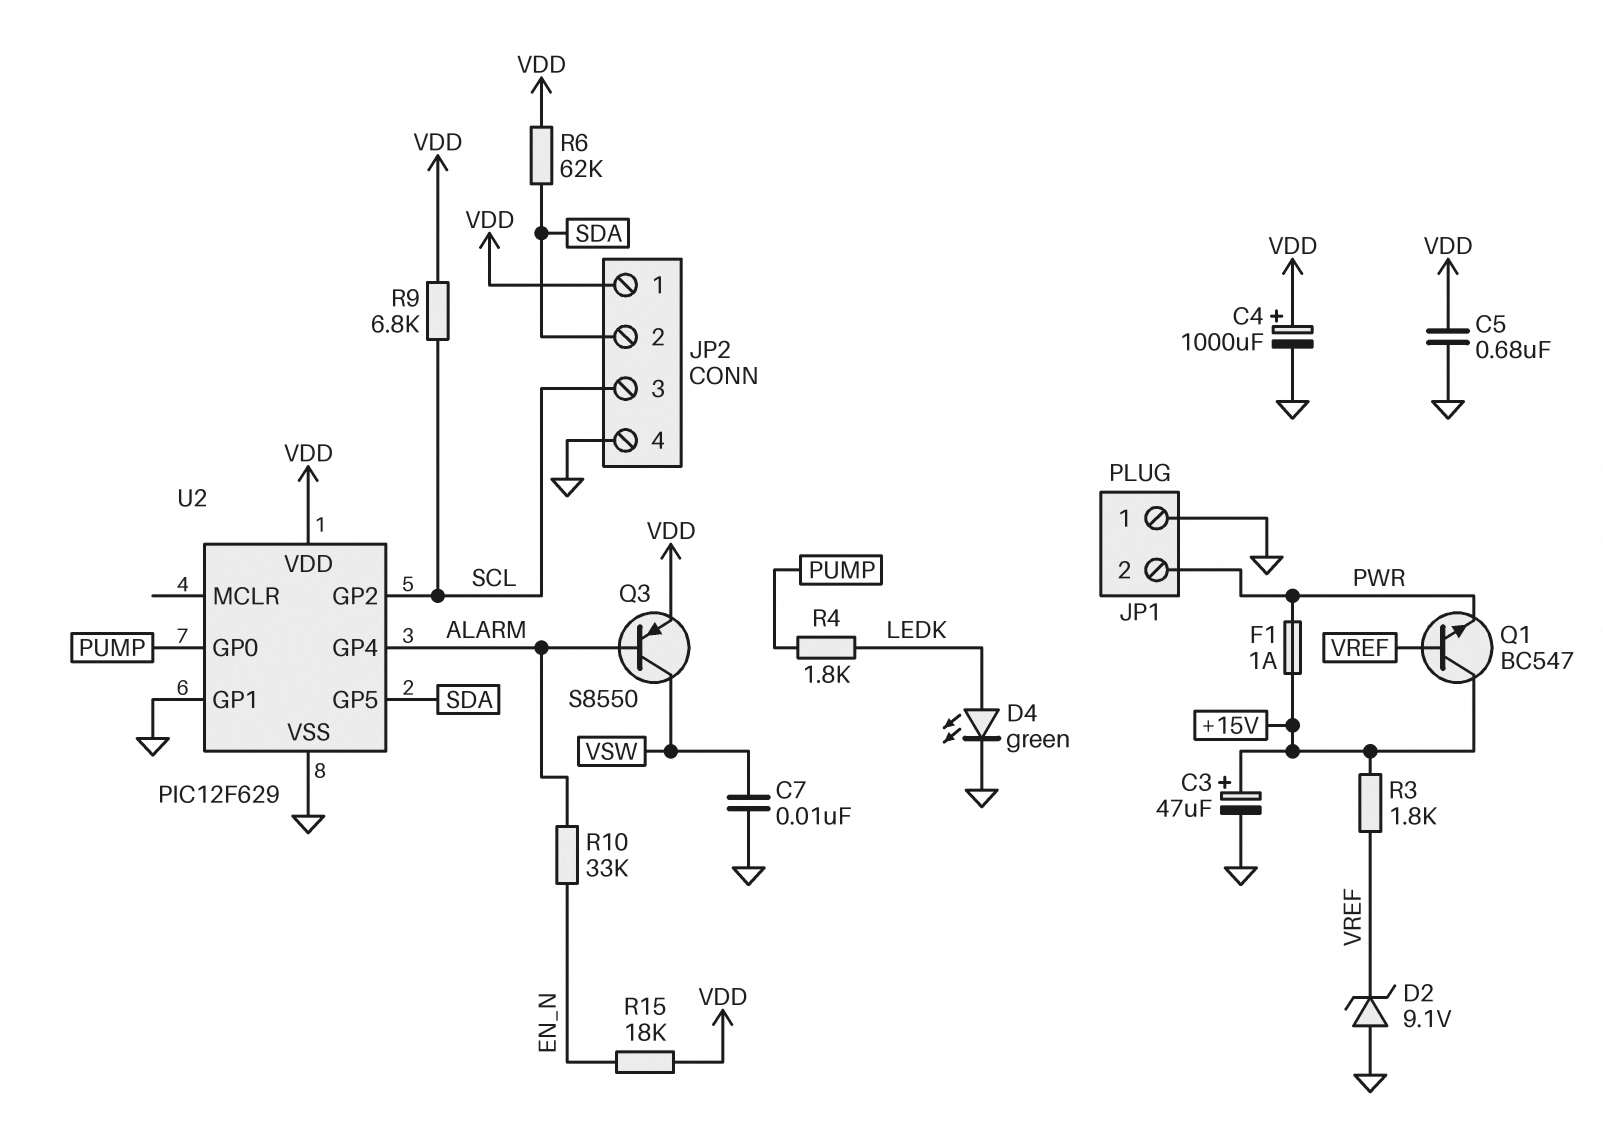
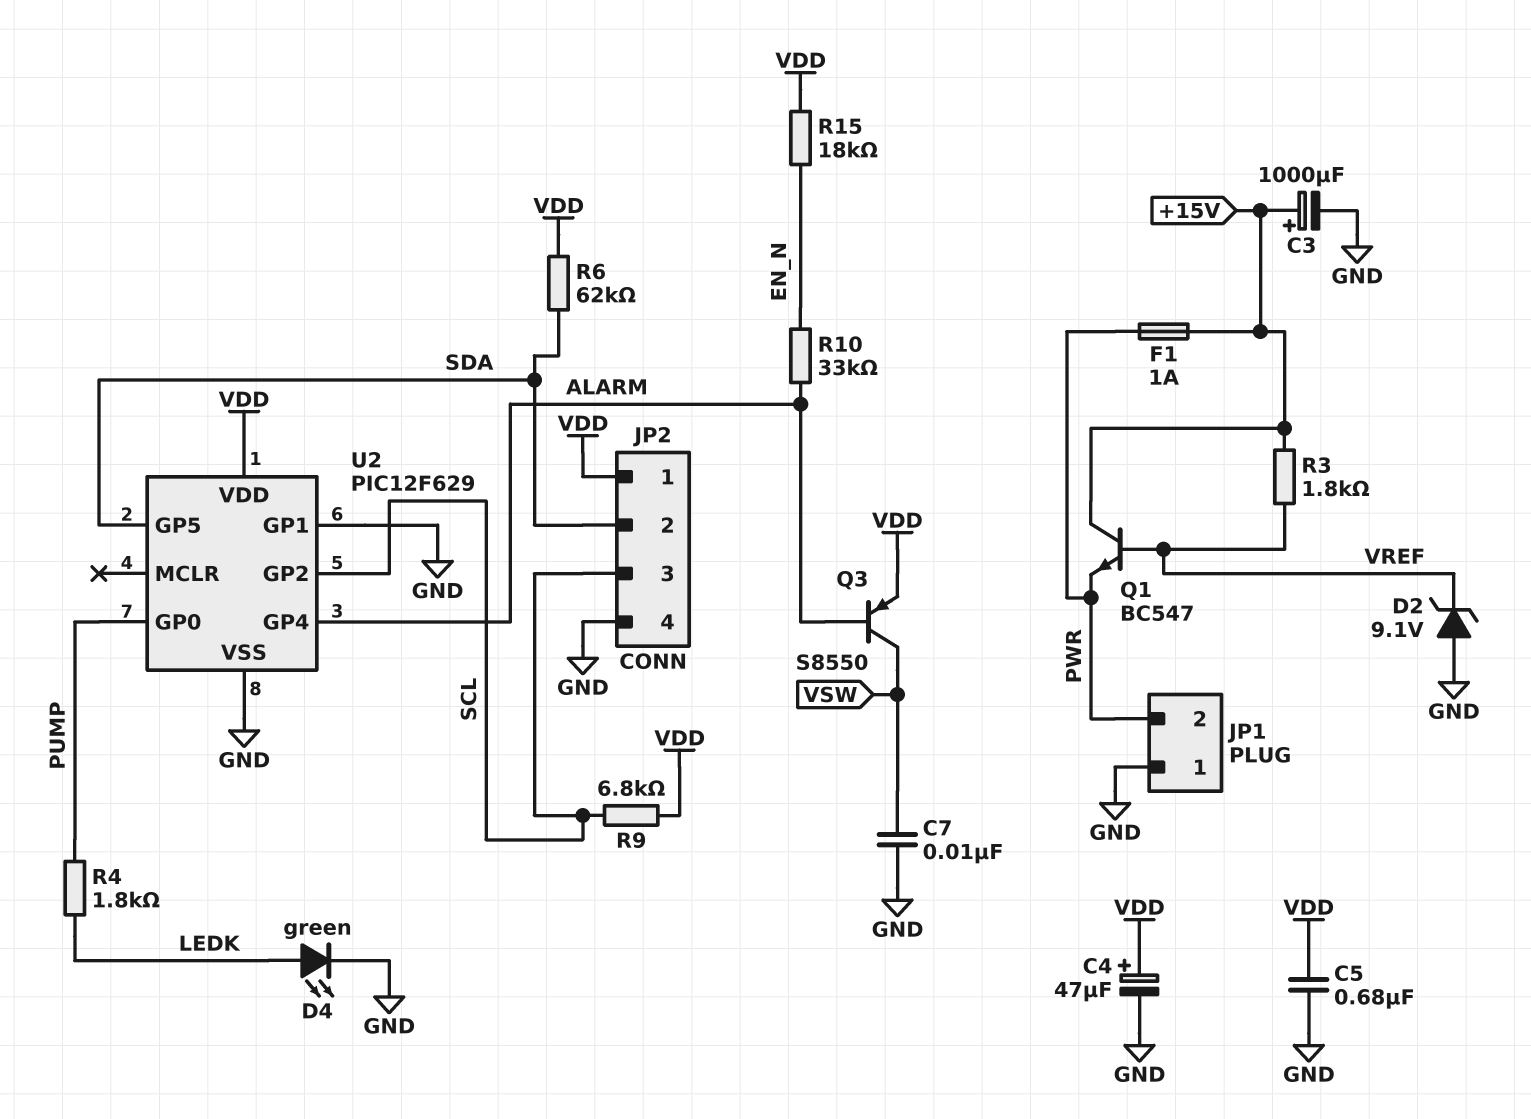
C3: 47uF (plus +15V, minus GND) -> 1000uF (plus +15V, minus GND)
C4: 1000uF (plus VDD, minus GND) -> 47uF (plus VDD, minus GND)

